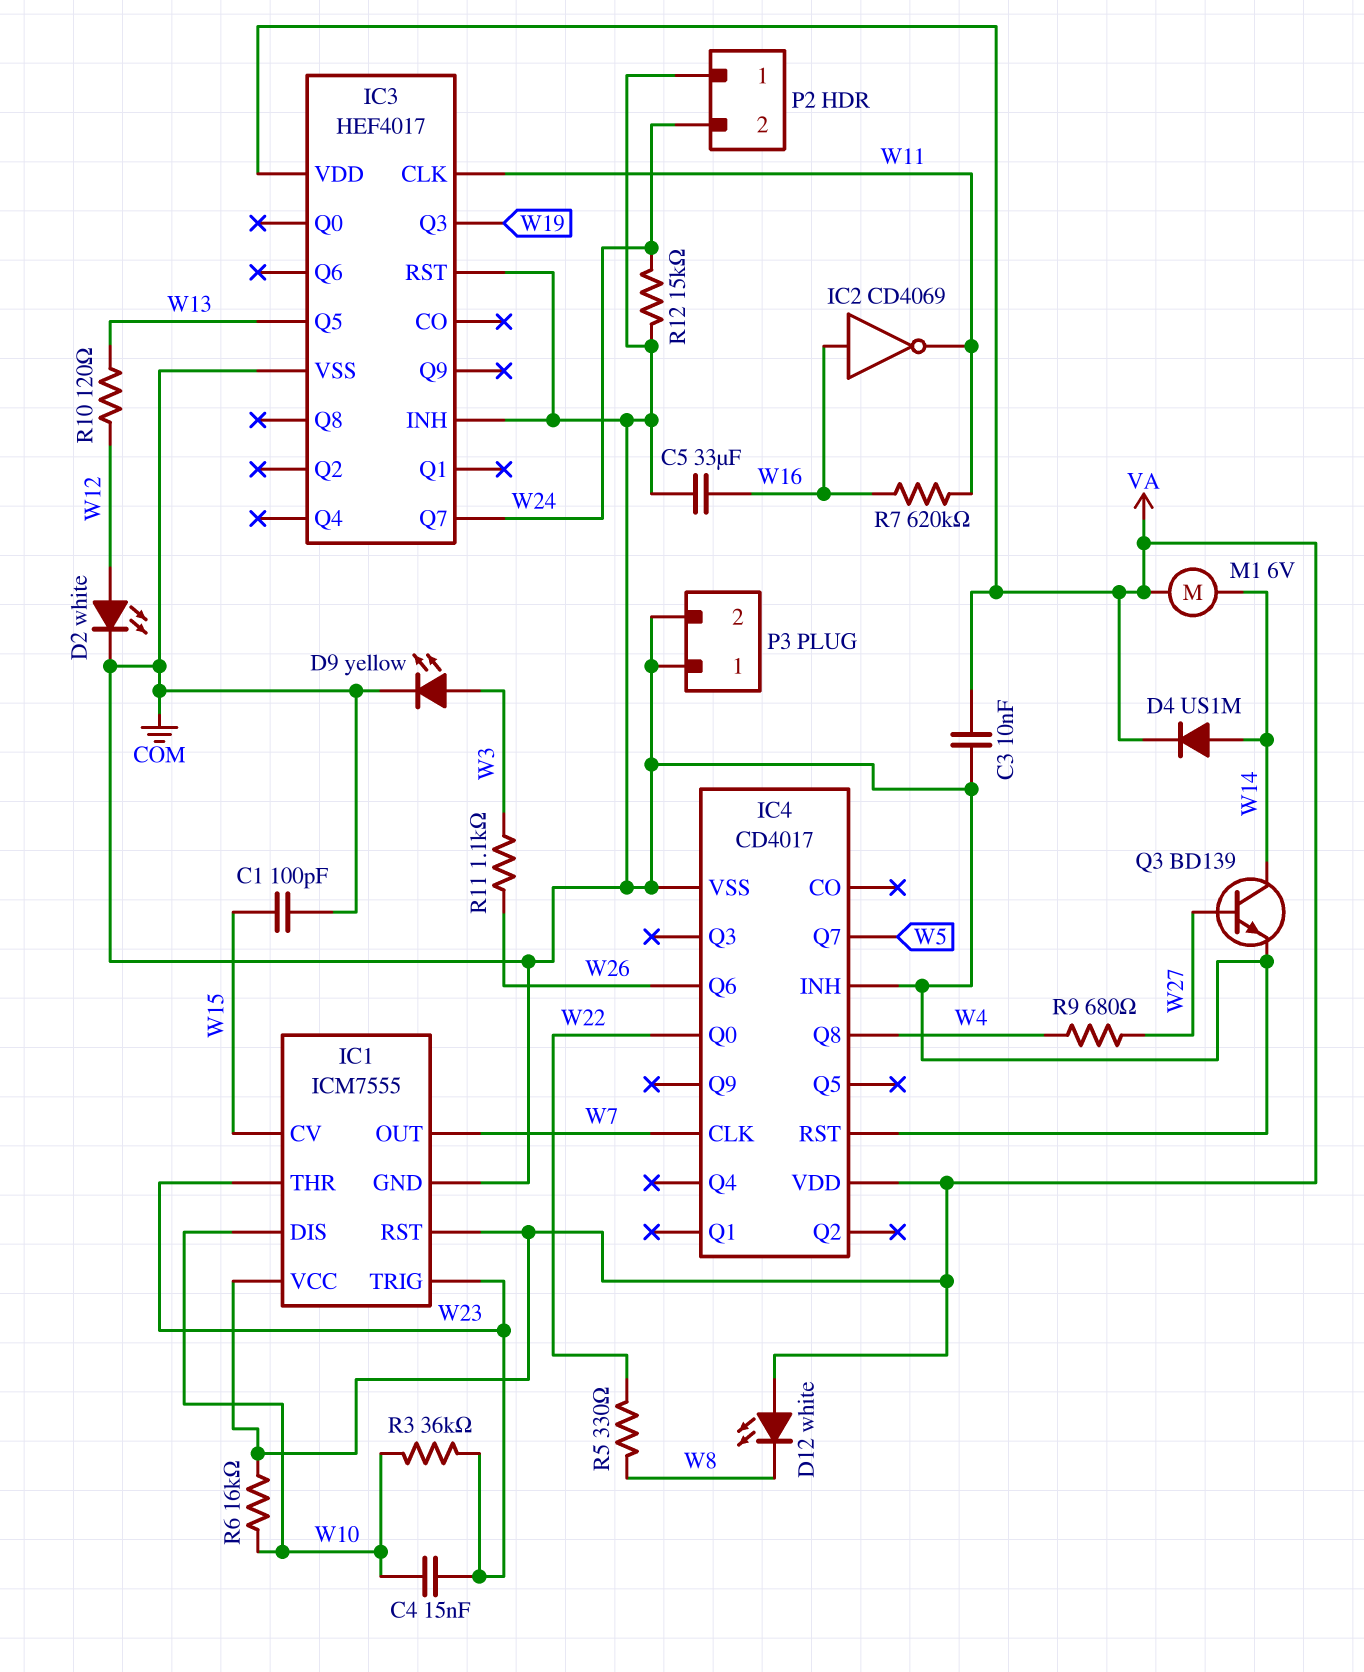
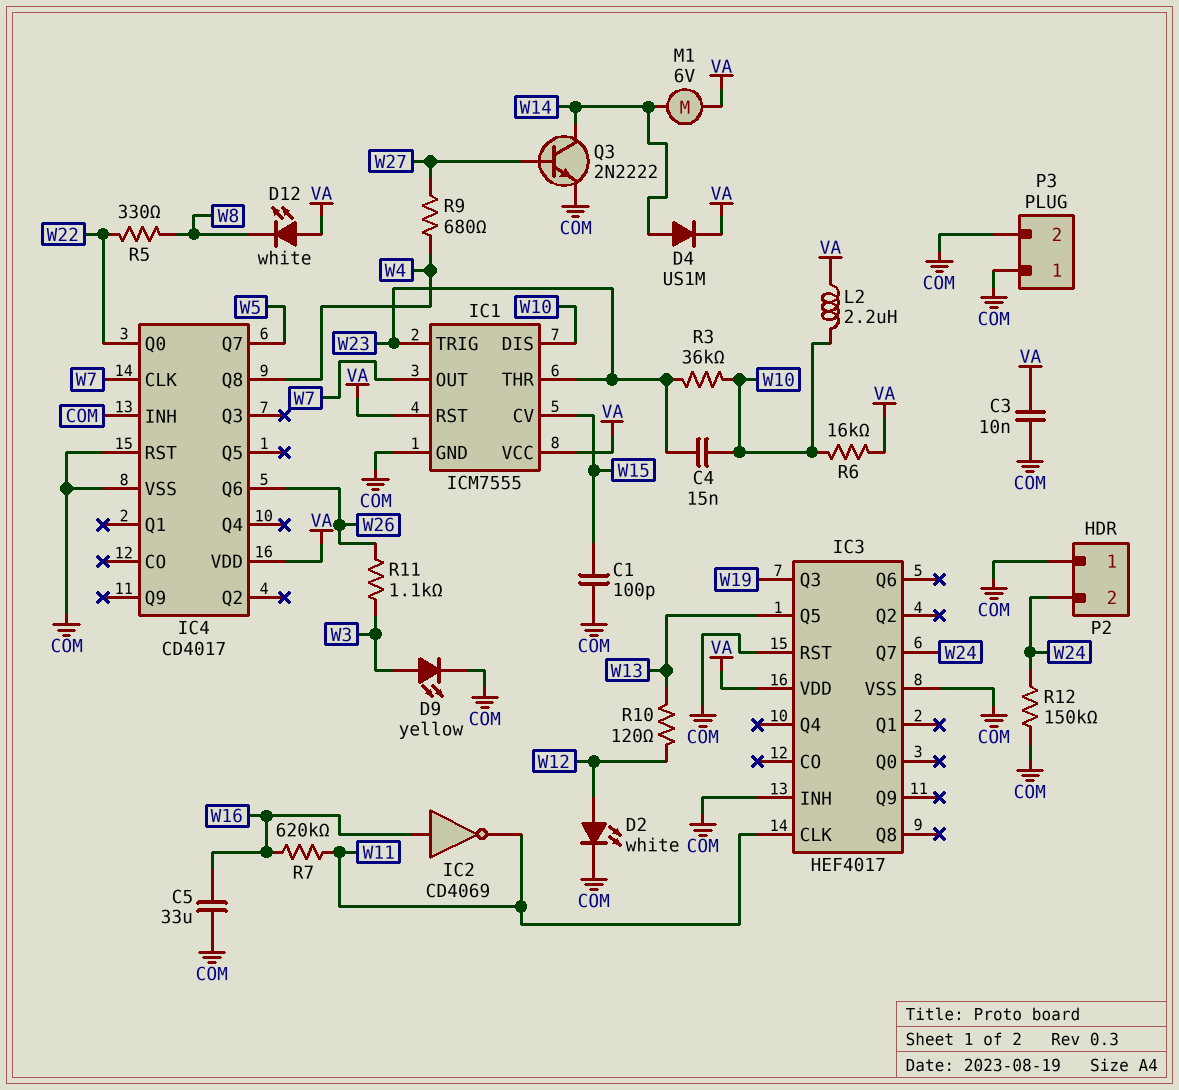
L2: none -> 2.2uH (VA, W10)
Q3: NPN BD139 (B W27, C W14, E COM) -> NPN 2N2222 (B W27, C W14, E COM)
R12: 15k (COM, W24) -> 150k (COM, W24)

